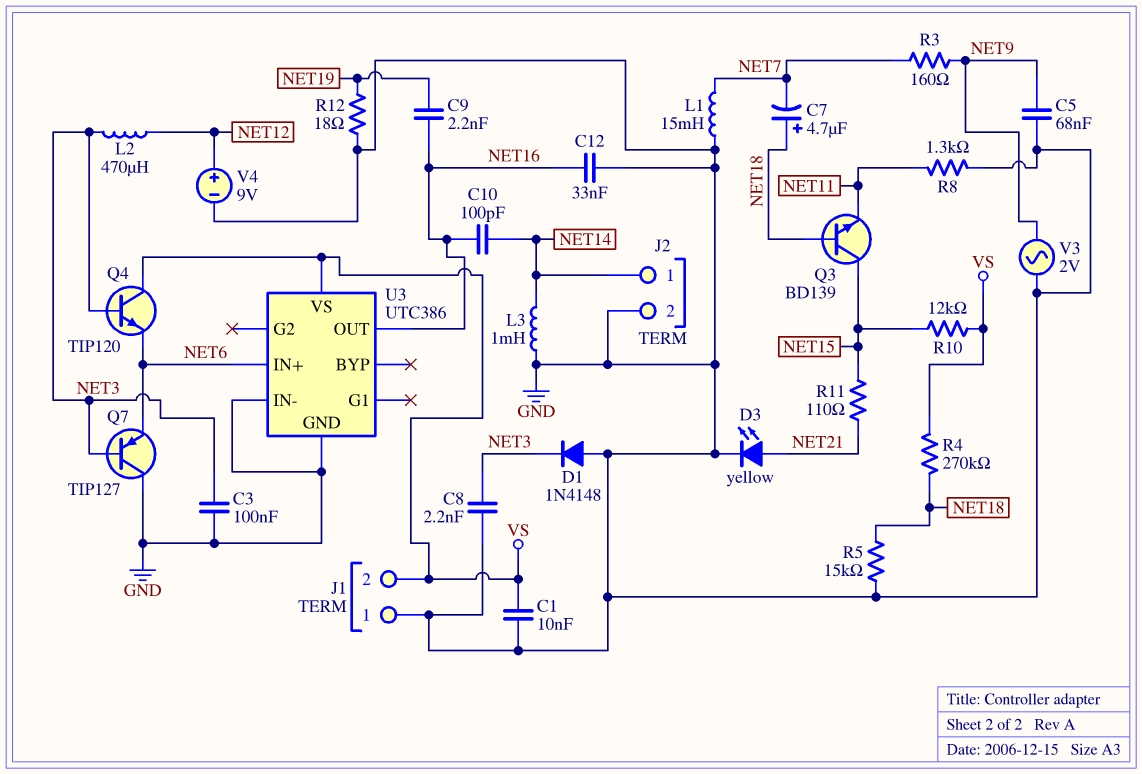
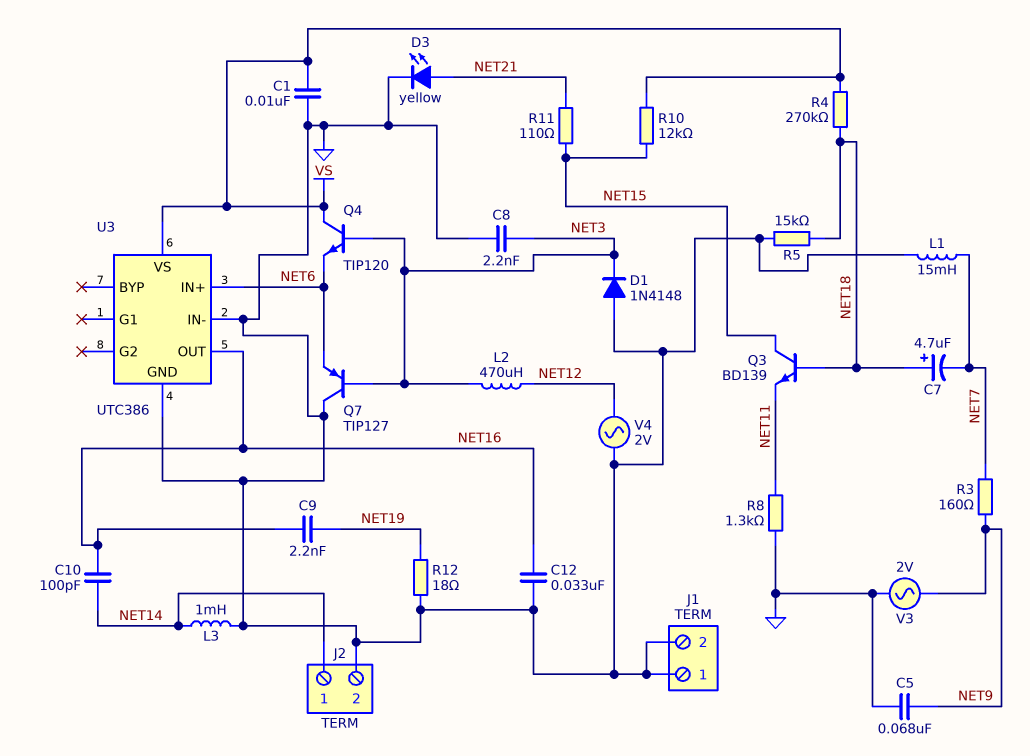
C3: 100nF (GND, NET3) -> none
J1 pin 2: VS -> GND
V4: 9V (plus NET12, minus GND) -> AC 2V (GND, NET12)

